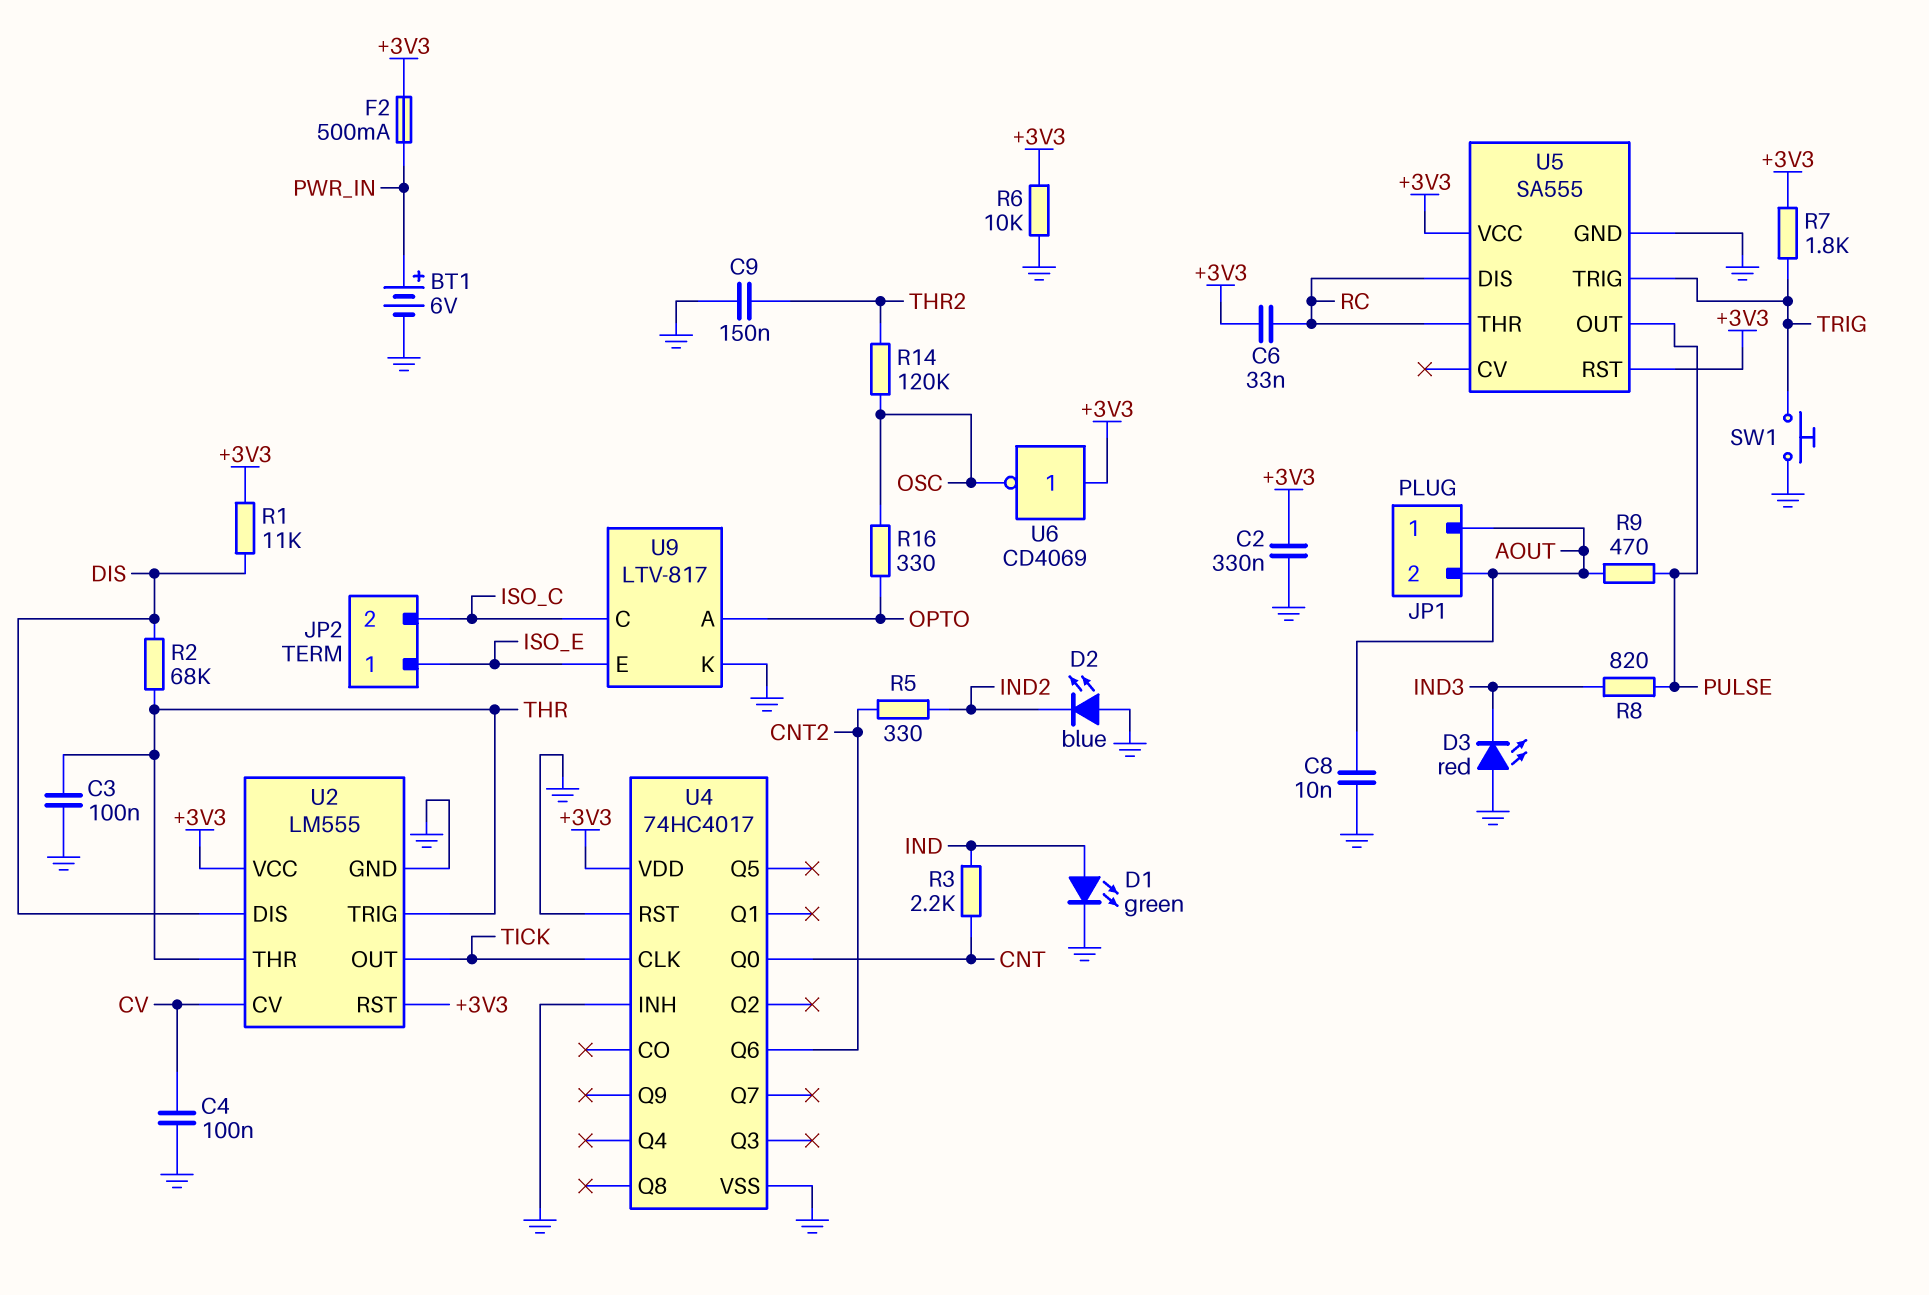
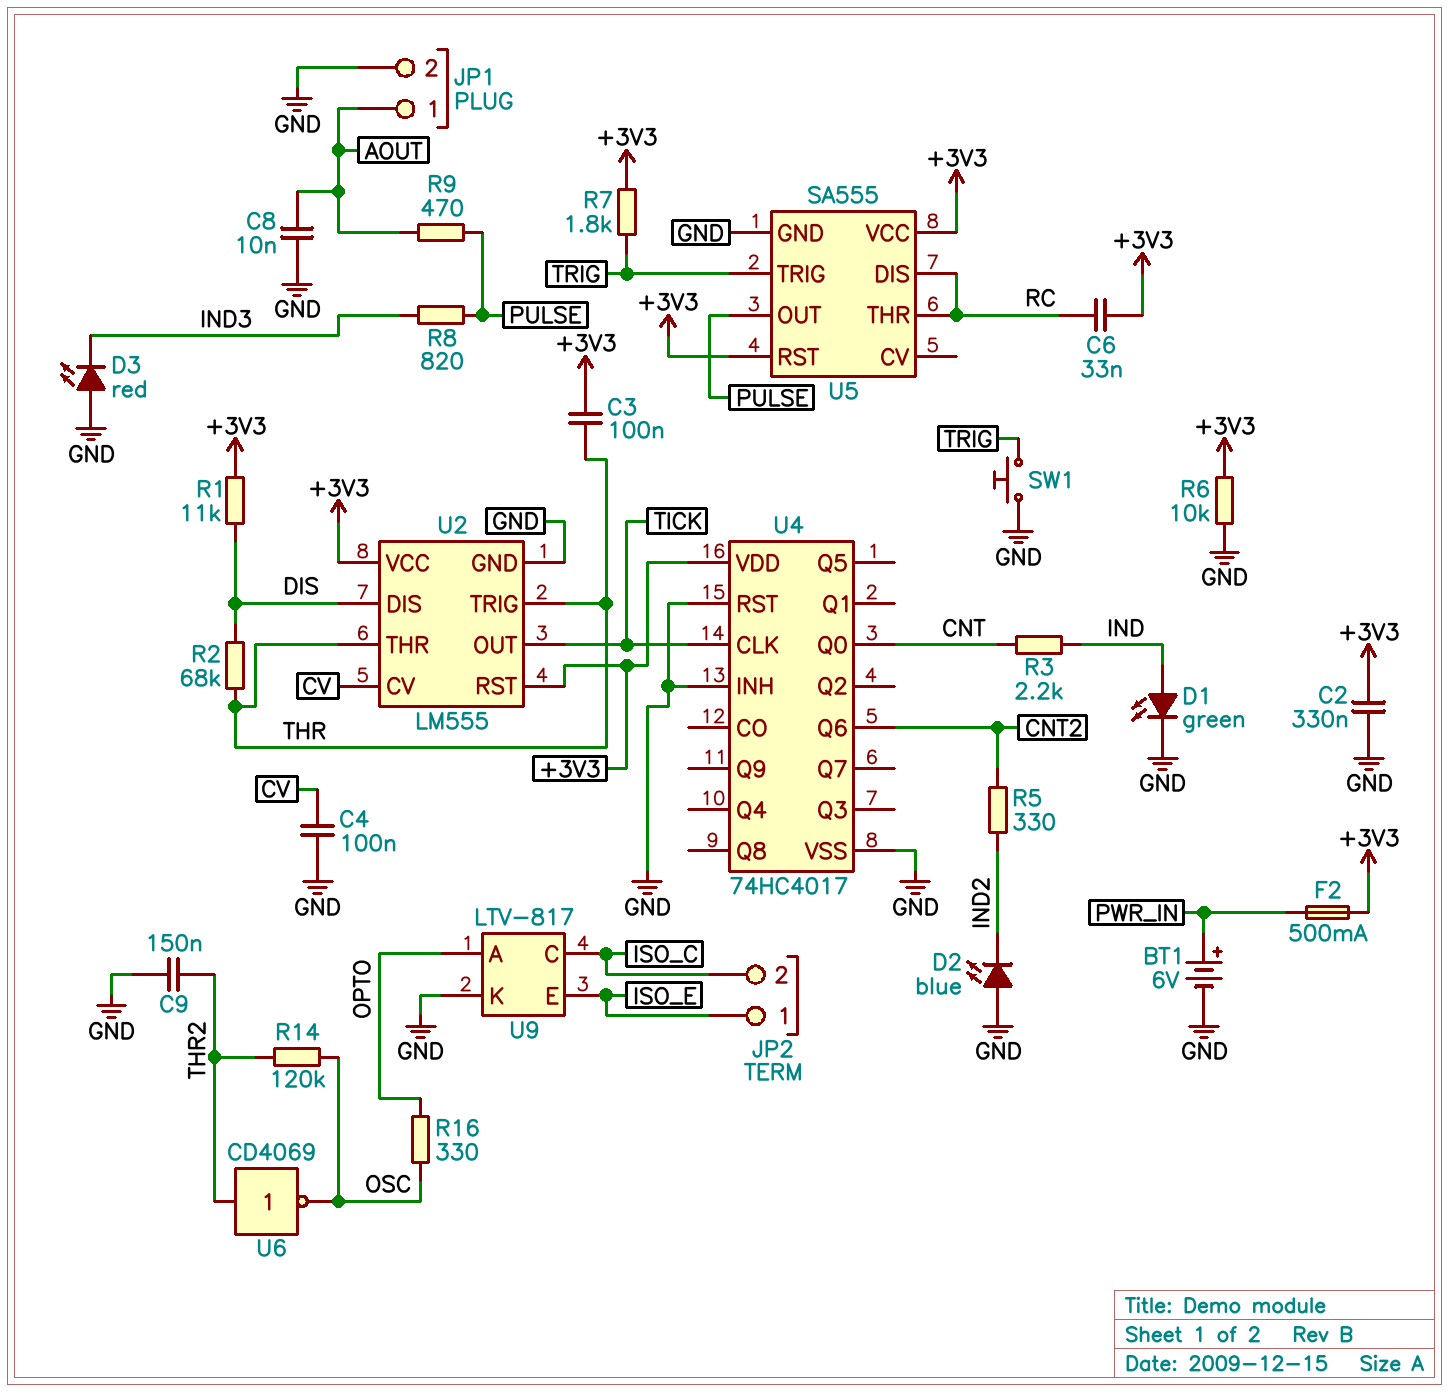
C3: 100nF (GND, THR) -> 100nF (+3V3, THR)
JP1 pin 2: AOUT -> GND
U6: NOT CD4069 (in +3V3, out OSC) -> NOT CD4069 (in THR2, out OSC)

